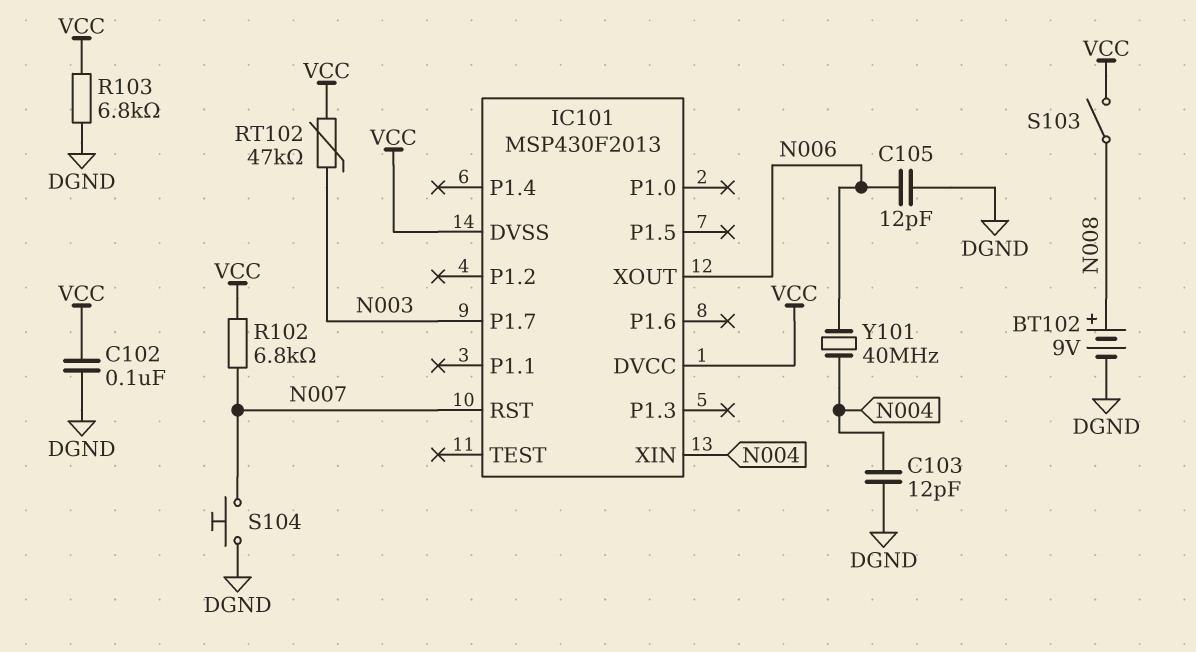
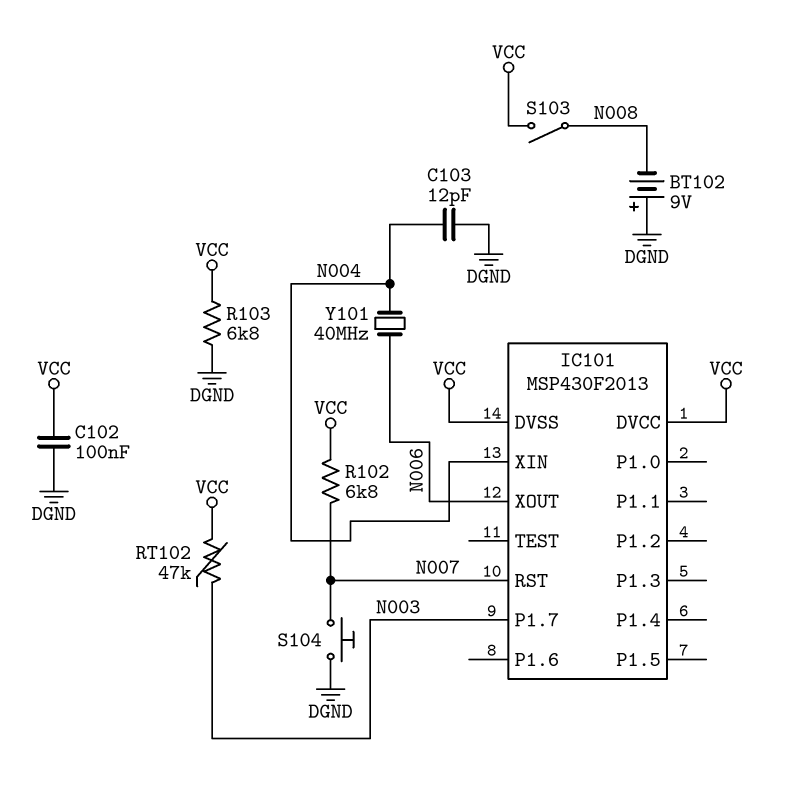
BT102: 9V (plus N008, minus DGND) -> 9V (plus DGND, minus N008)
C105: 12pF (DGND, N006) -> none

